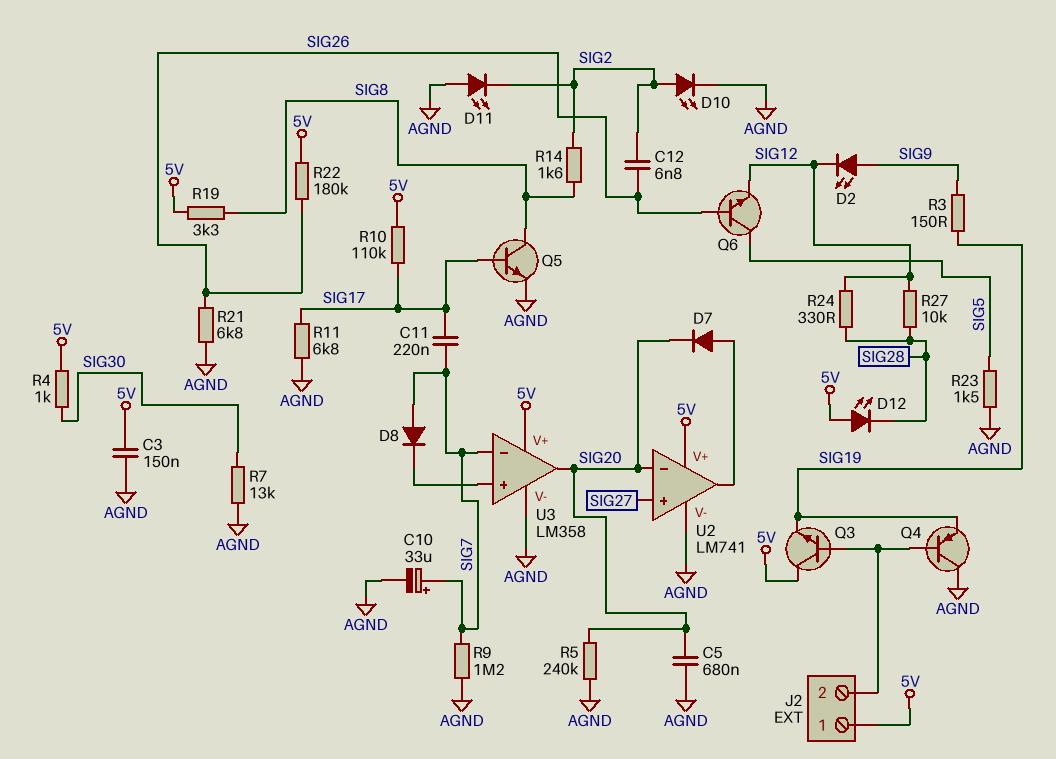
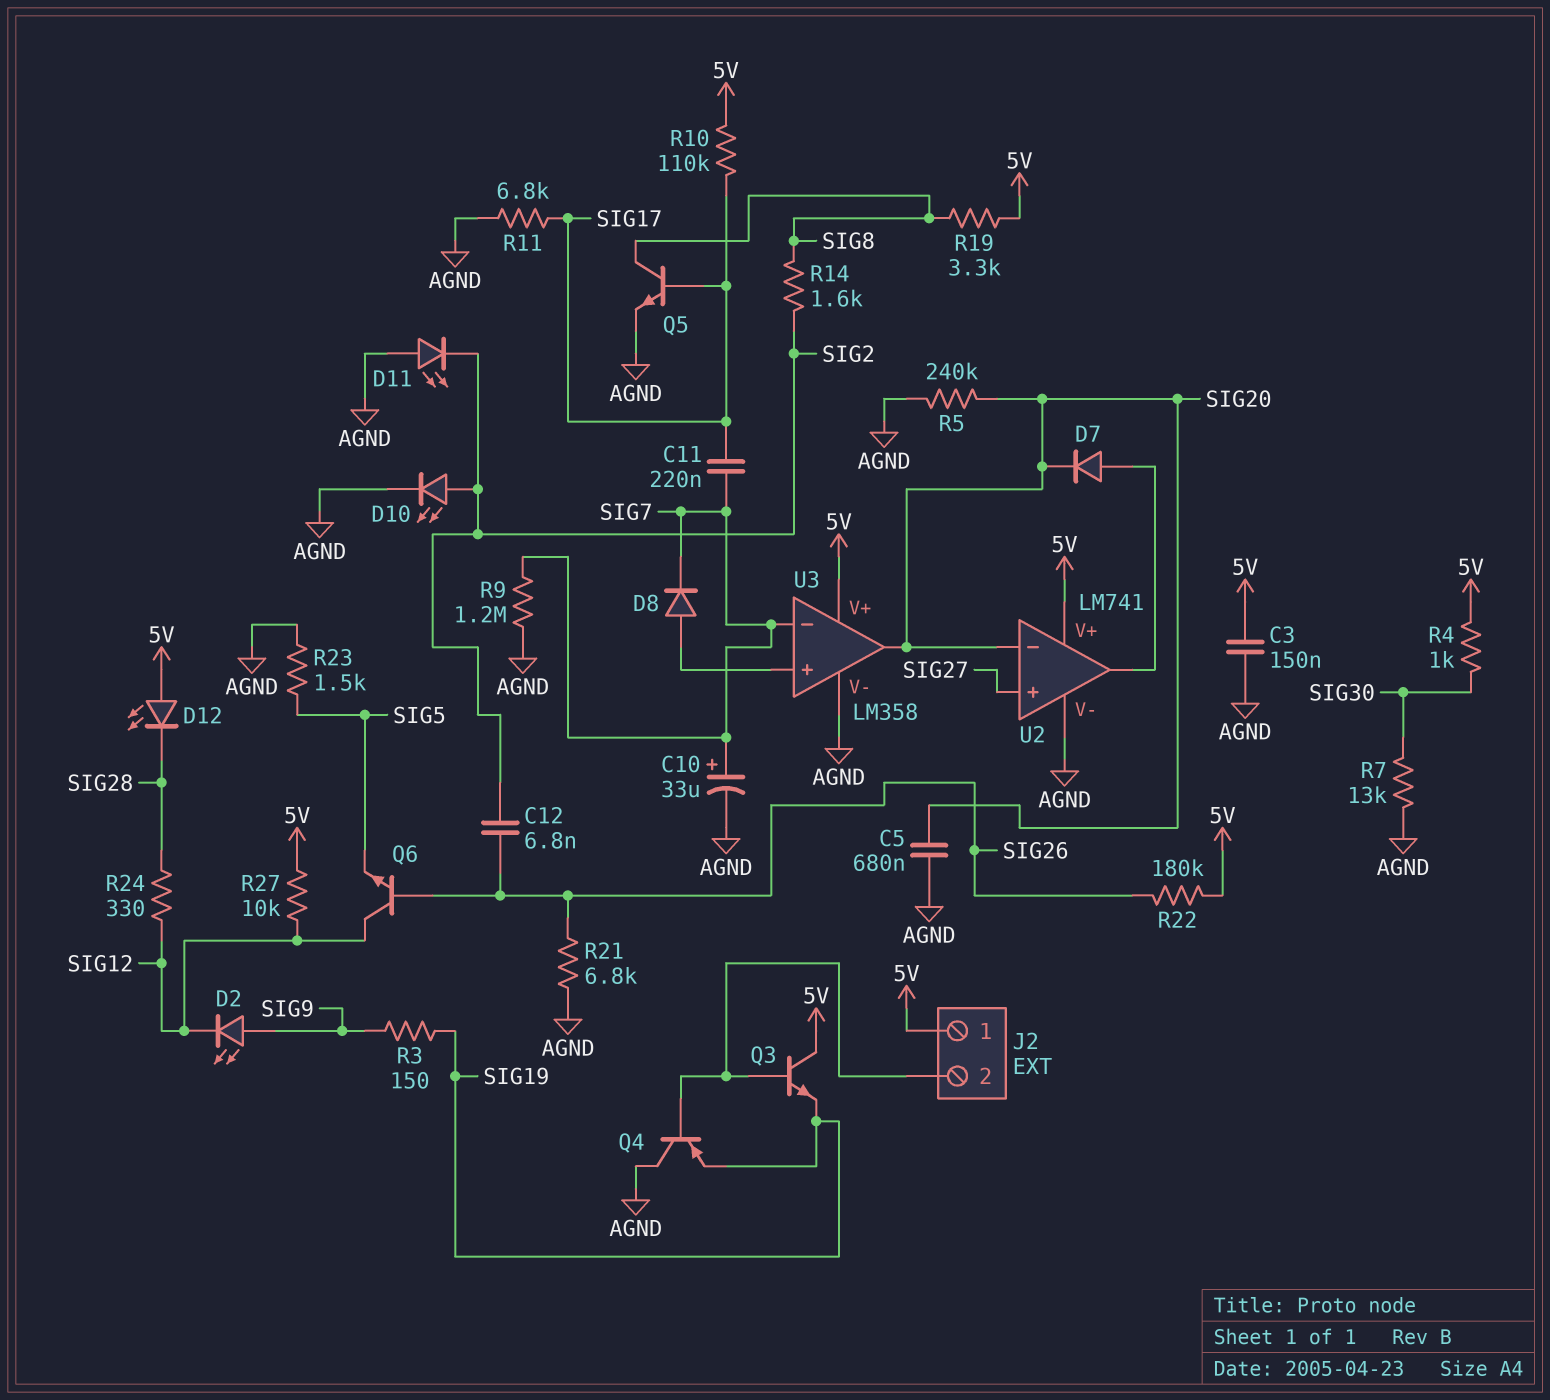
D8: diode (A SIG7, K U3/in+) -> diode (A U3/in+, K SIG7)
Q6: NPN (B SIG26, C SIG5, E SIG12) -> NPN (B SIG26, C SIG12, E SIG5)
R27: 10k (SIG12, SIG28) -> 10k (5V, SIG12)

